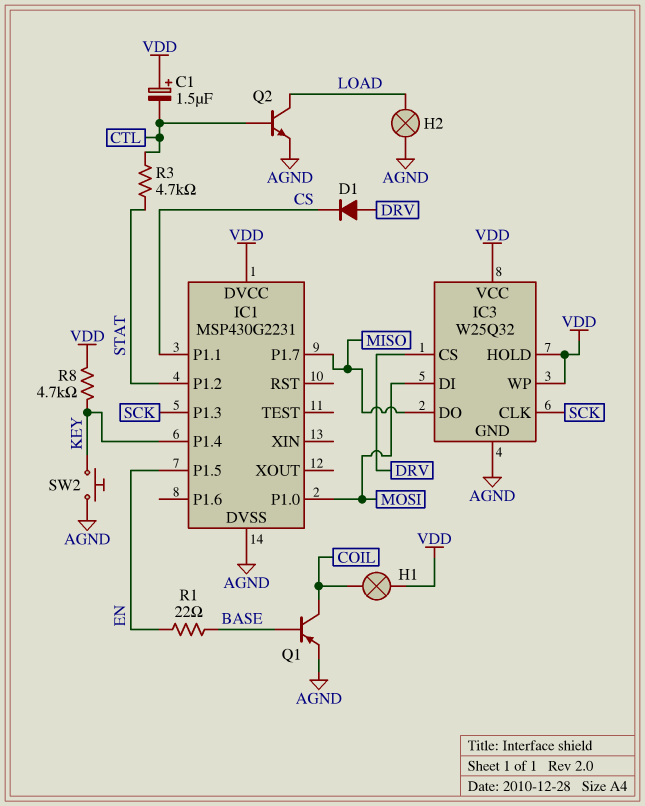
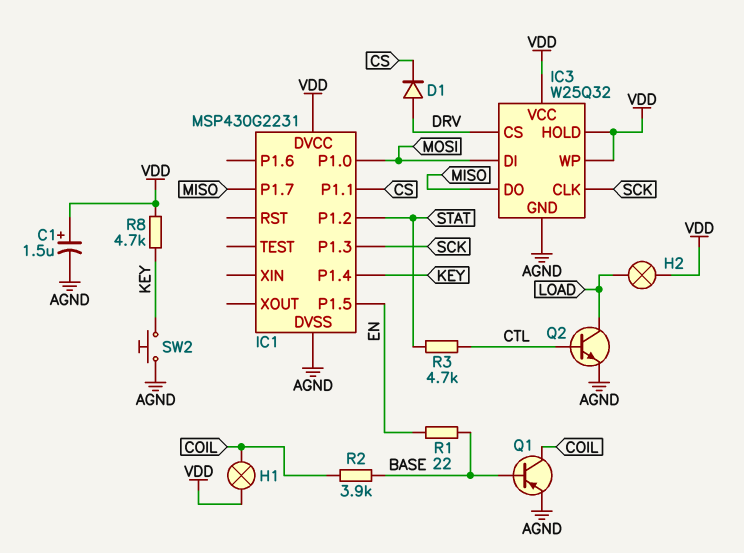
C1: 1.5uF (plus VDD, minus CTL) -> 1.5uF (plus VDD, minus AGND)
H2: lamp (AGND, LOAD) -> lamp (LOAD, VDD)
R2: none -> 3.9k (BASE, COIL)

